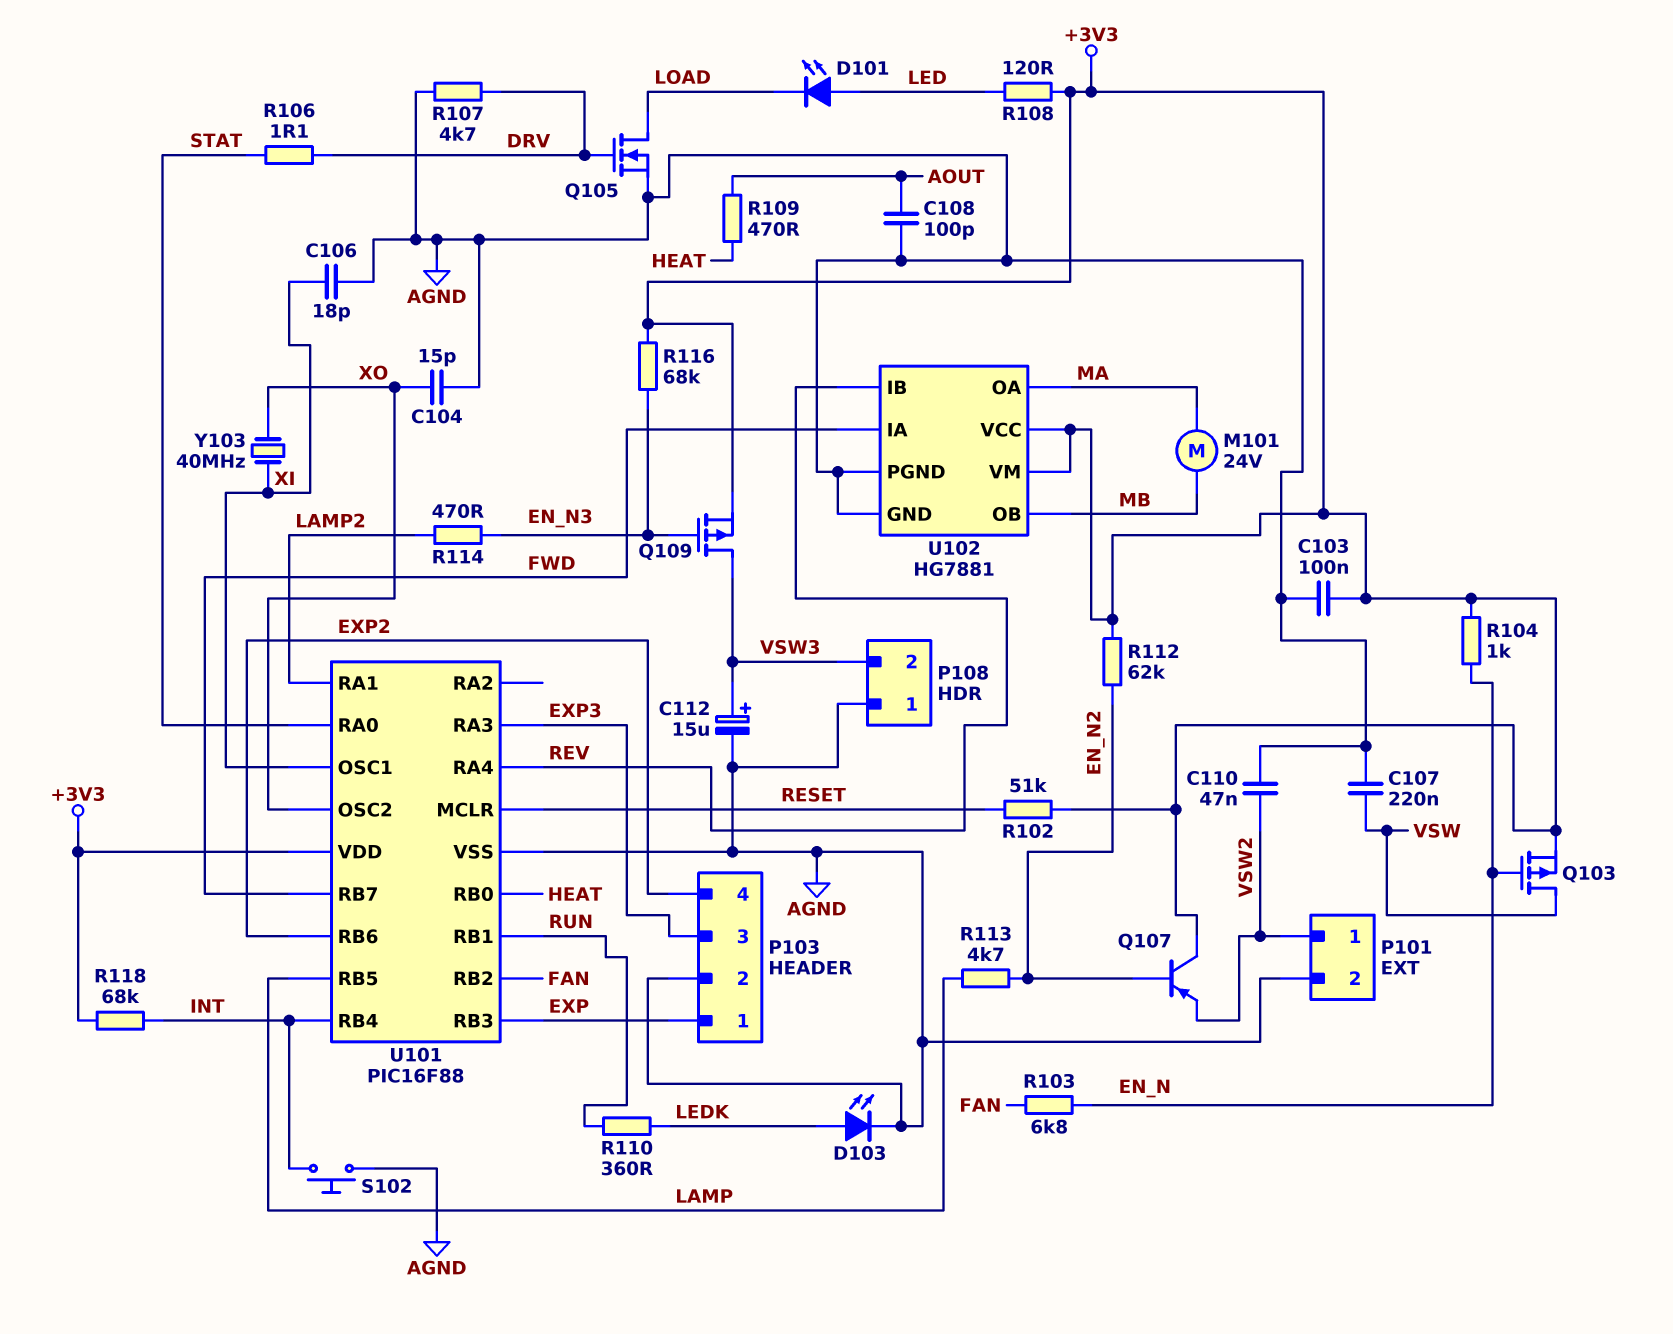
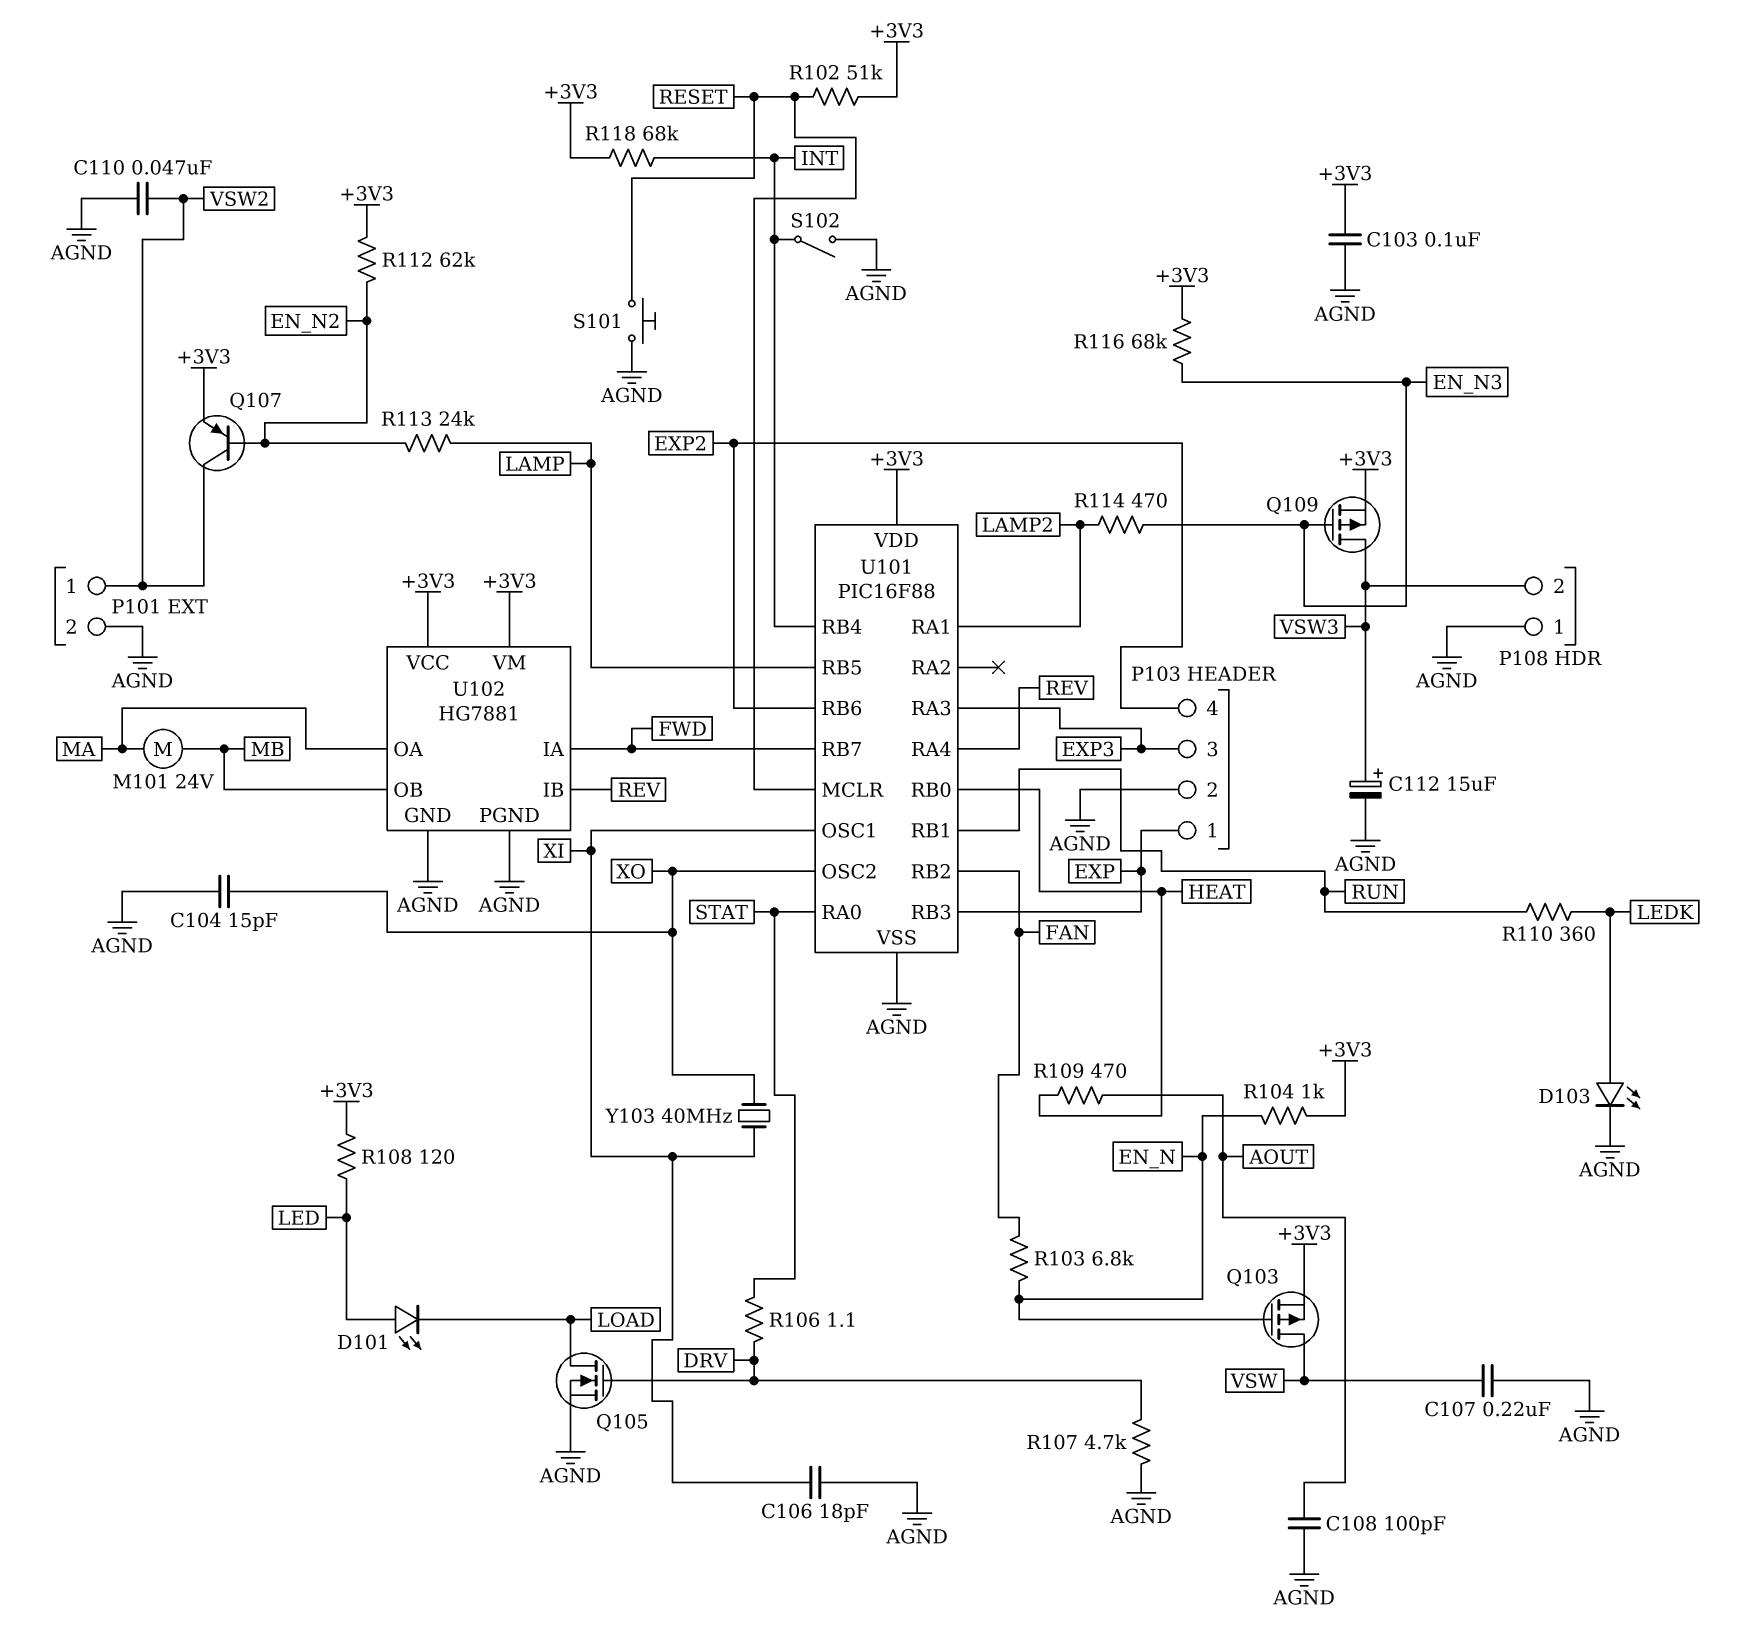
Q107: PNP (B EN_N2, C +3V3, E VSW2) -> PNP (B EN_N2, C VSW2, E +3V3)
R113: 4.7k (EN_N2, LAMP) -> 24k (EN_N2, LAMP)
S101: none -> button (AGND, RESET)
S102: button (AGND, INT) -> switch (AGND, INT)

